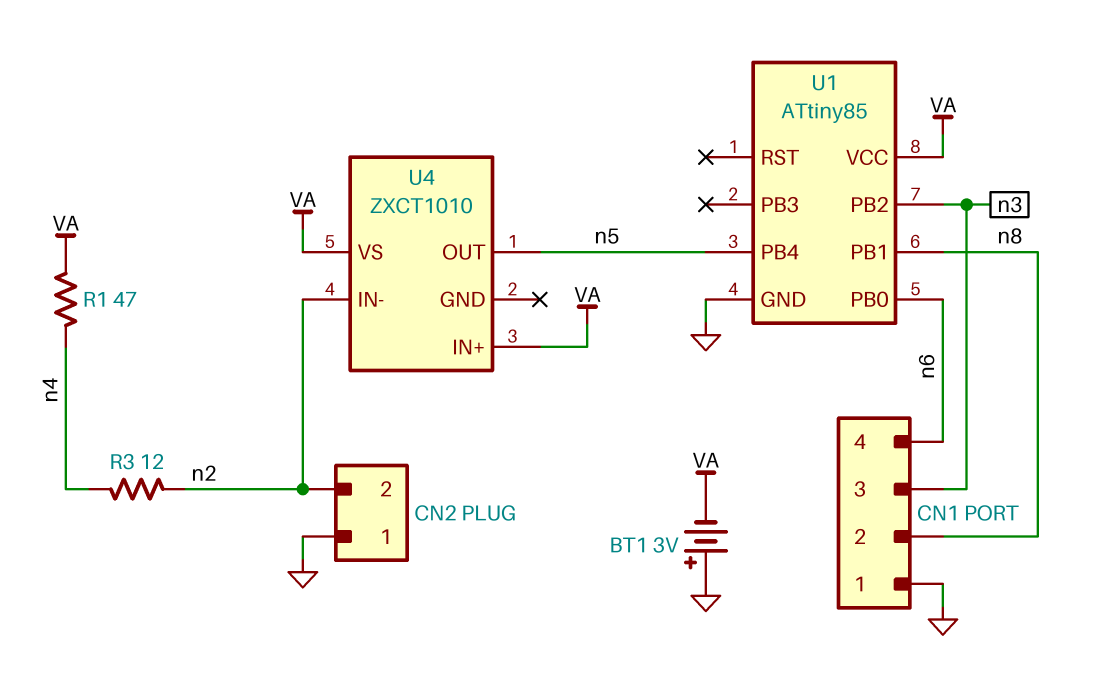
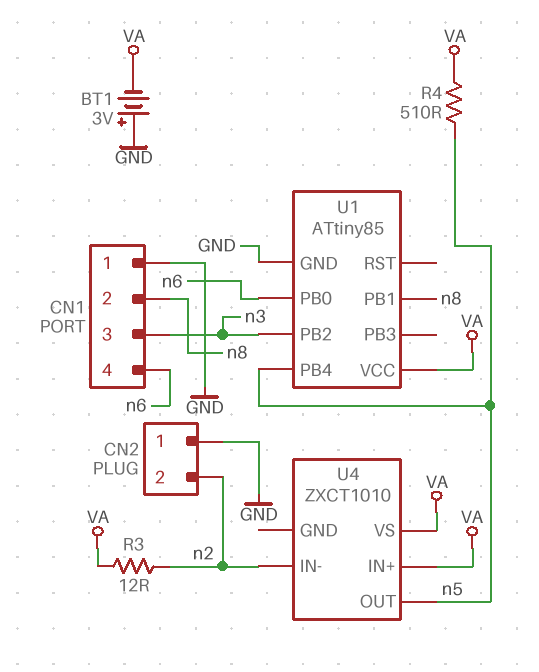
R1: 47 (VA, n4) -> none
R3: 12 (n2, n4) -> 12 (VA, n2)
R4: none -> 510 (VA, n5)

